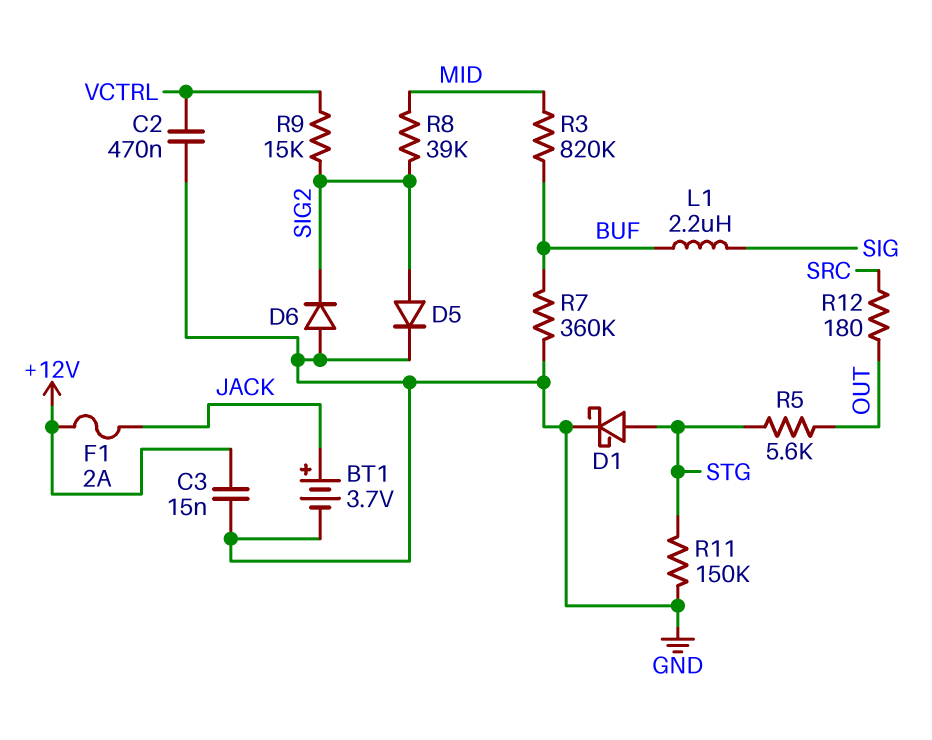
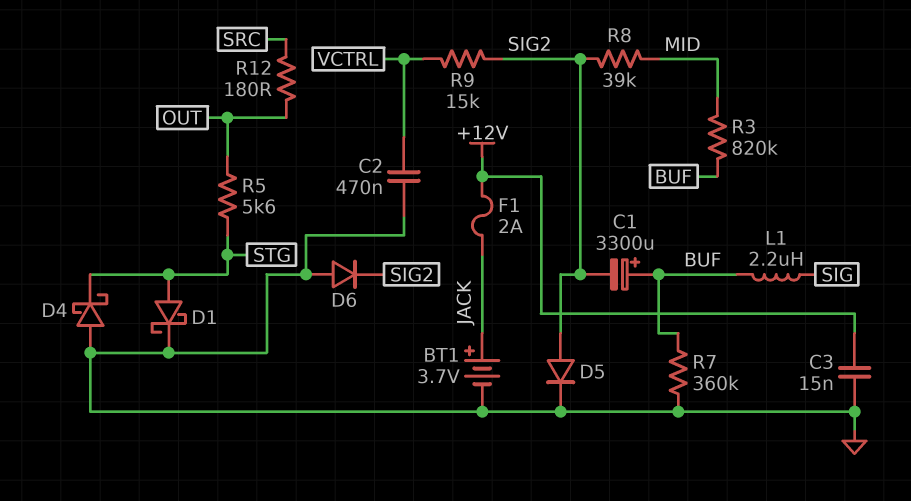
C1: none -> 3300uF (plus BUF, minus SIG2)
D4: none -> schottky (A GND, K STG)
R11: 150k (GND, STG) -> none

